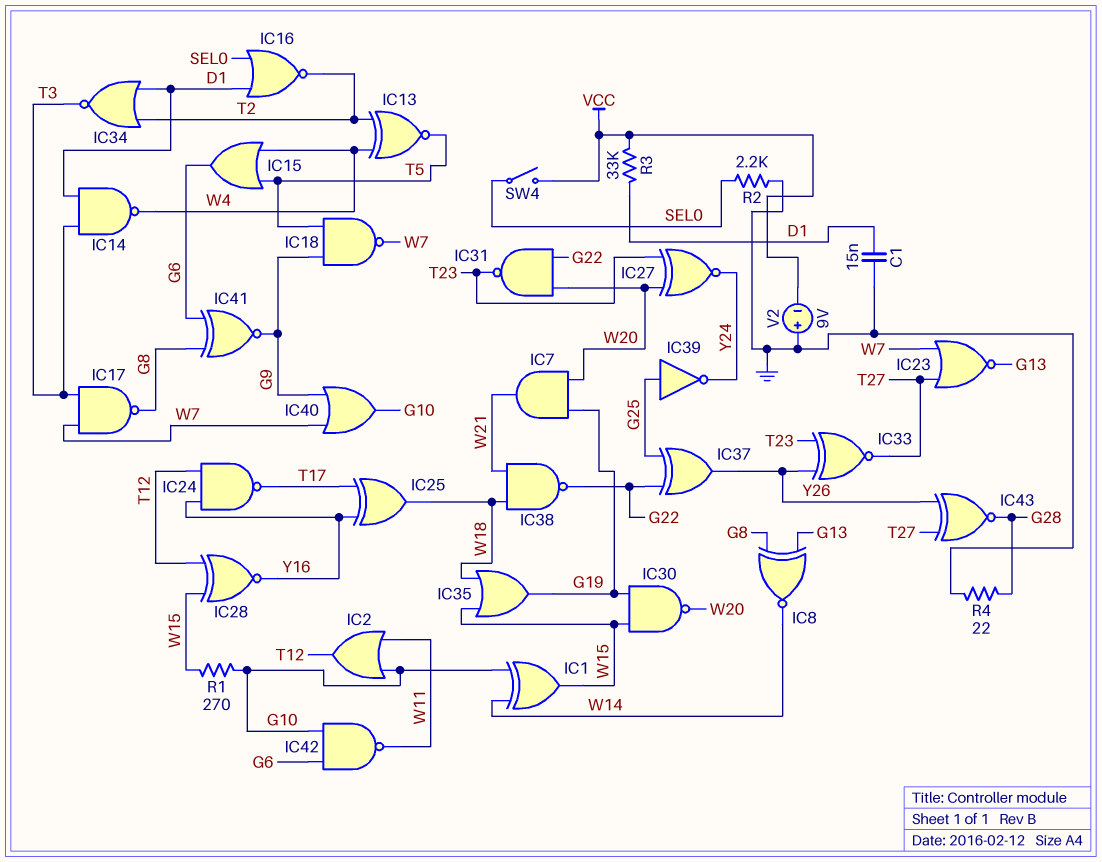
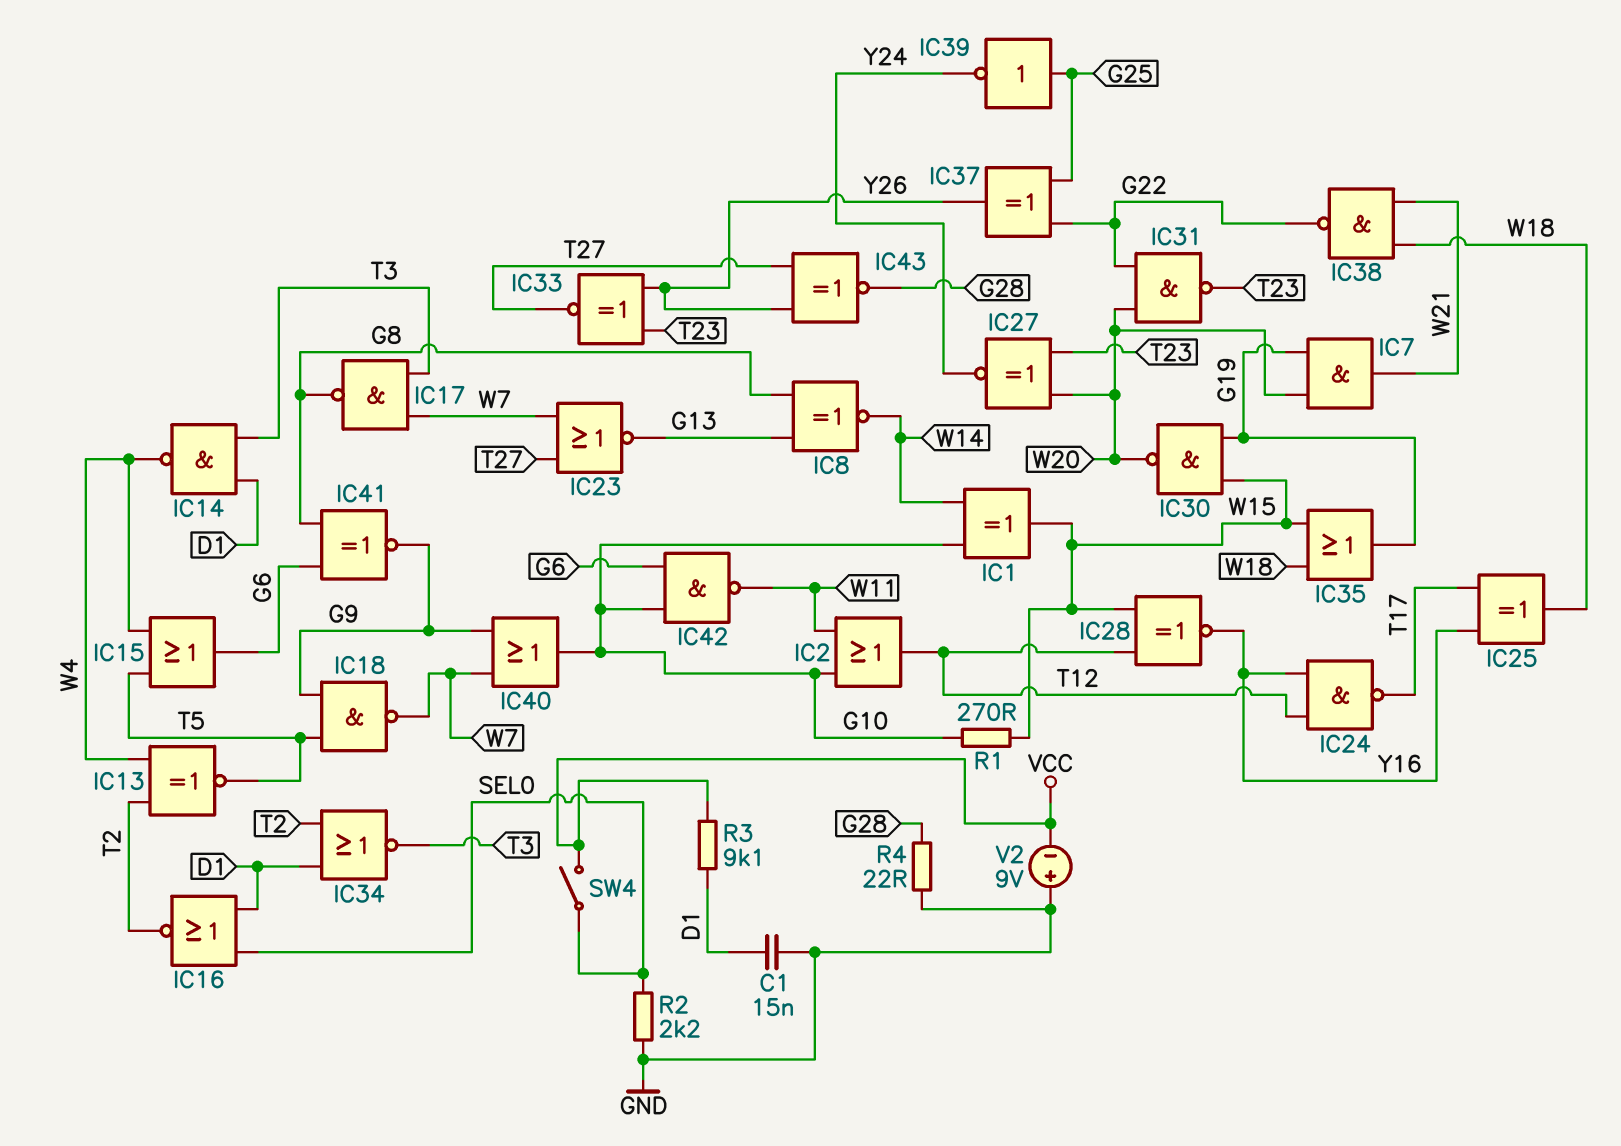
R3: 33k (D1, VCC) -> 9.1k (D1, VCC)

